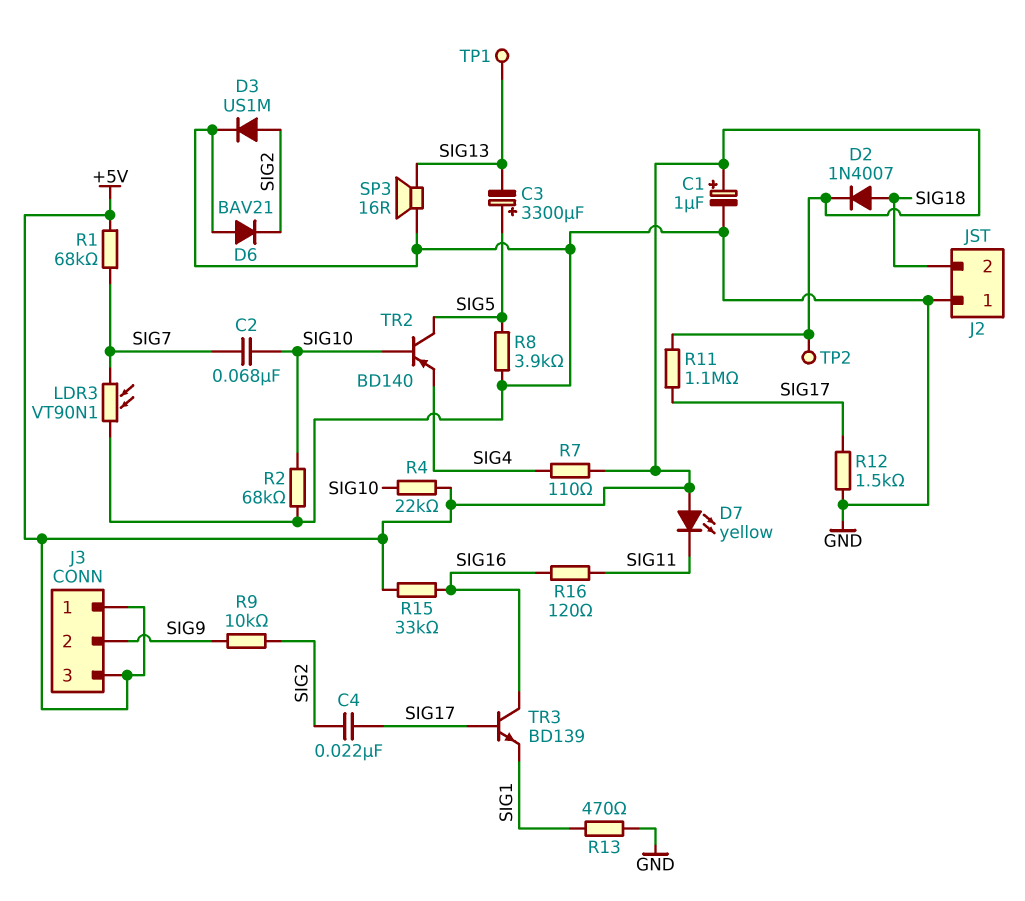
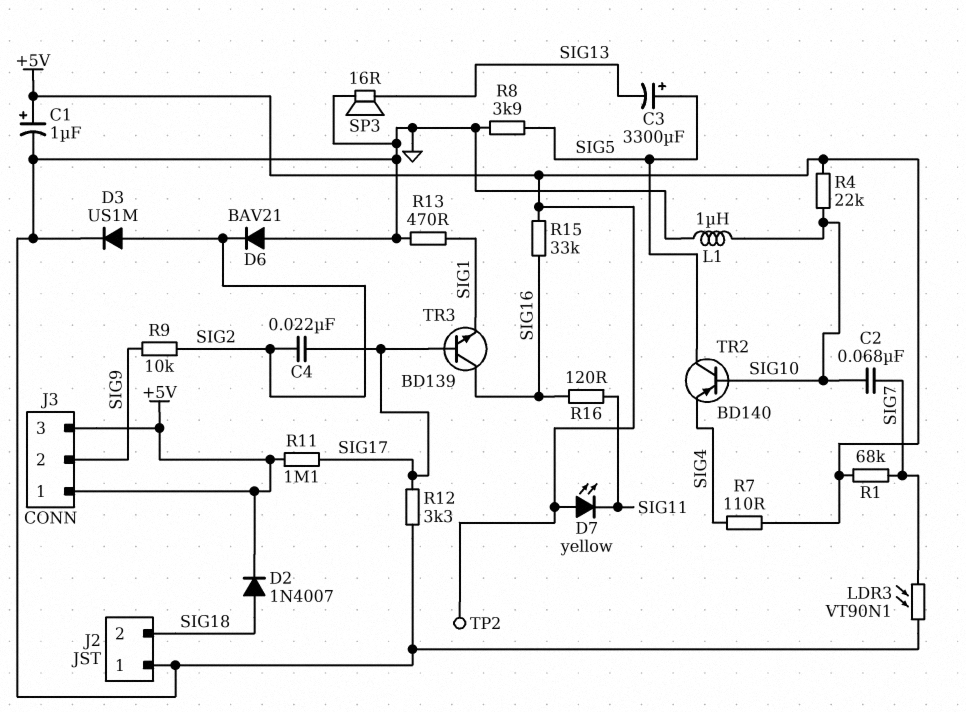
L1: none -> 1uH (GND, SIG10)
R2: 68k (GND, SIG10) -> none
R12: 1.5k (GND, SIG17) -> 3.3k (GND, SIG17)
TP1: test point (SIG13) -> none

